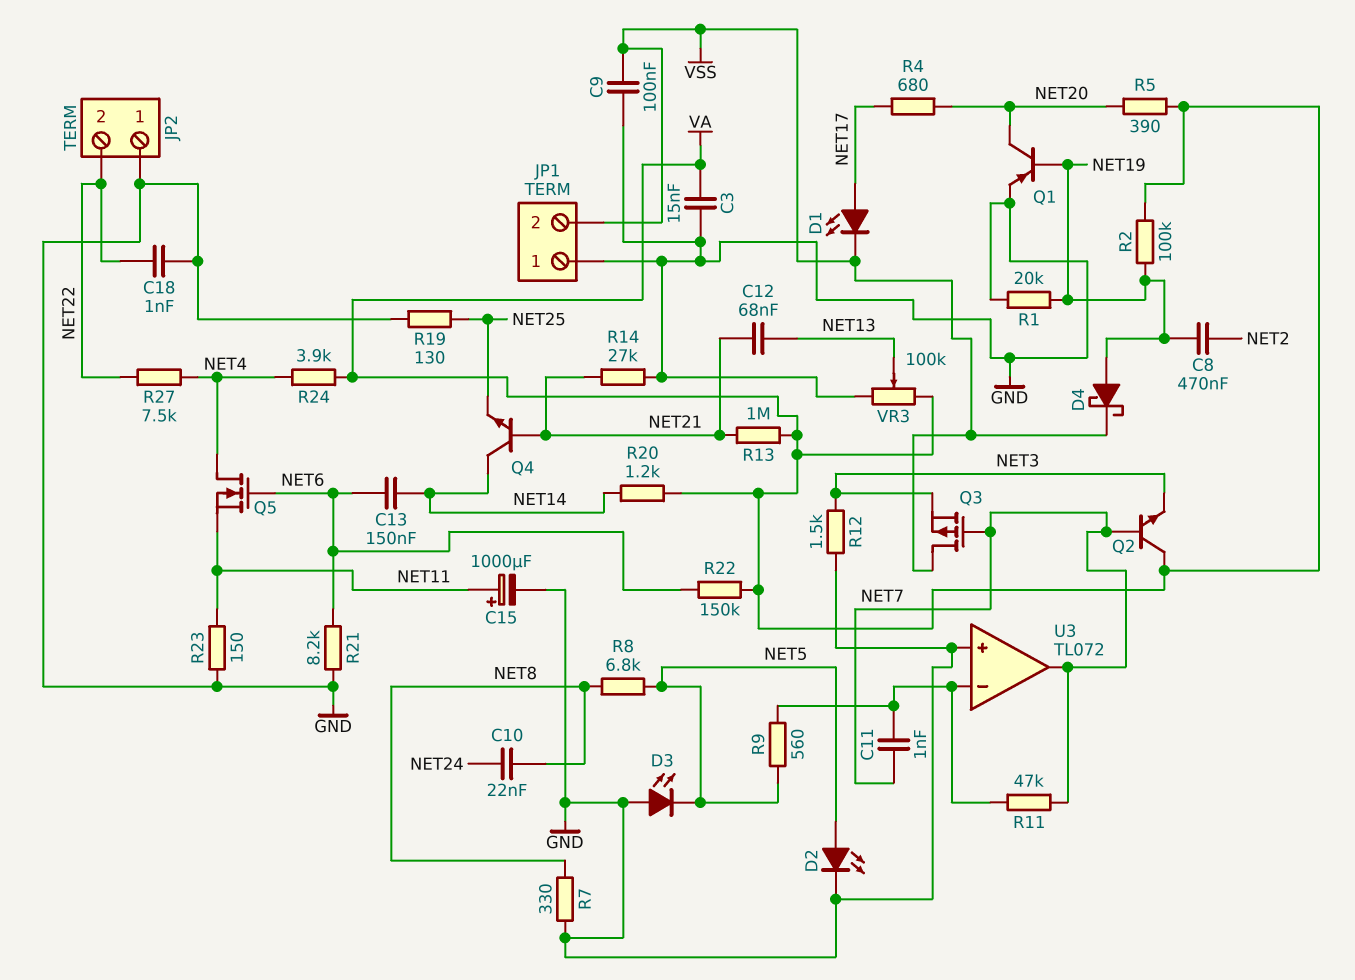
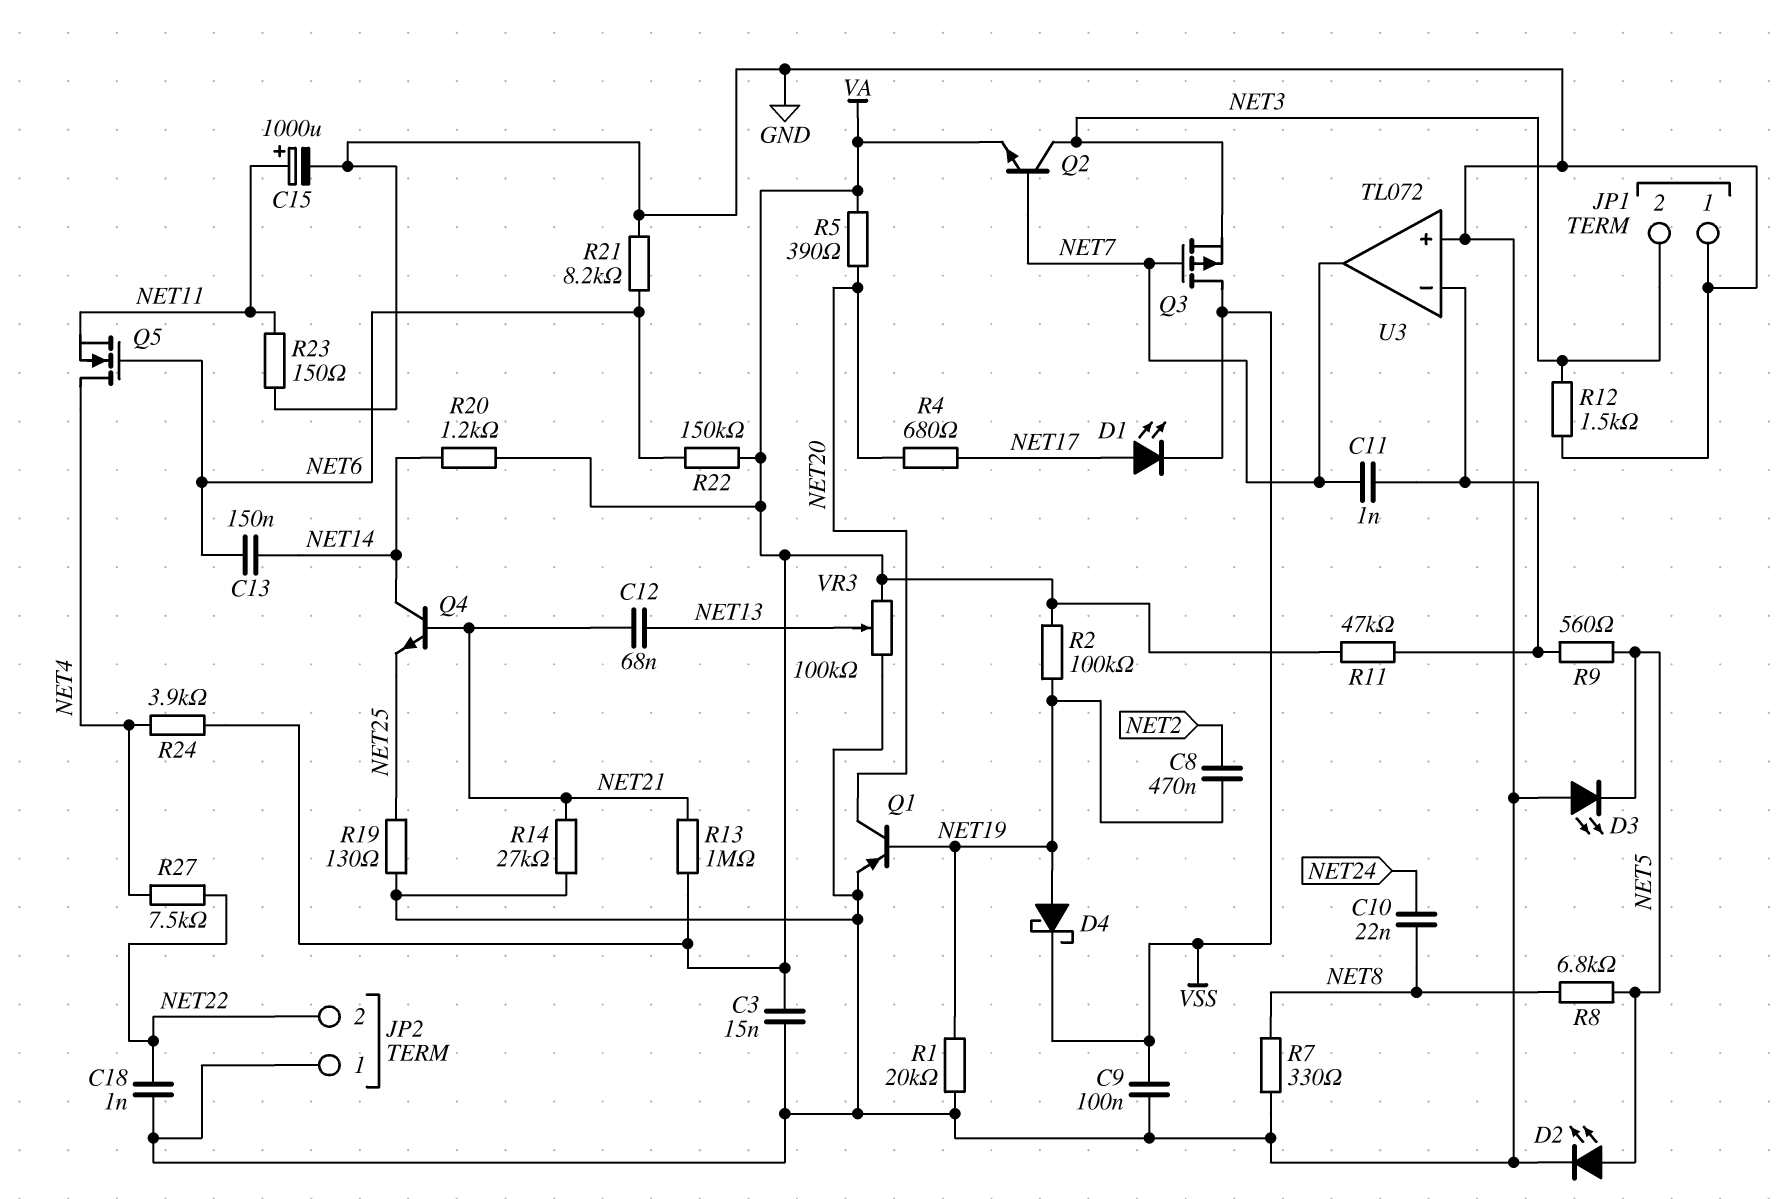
JP1 pin 2: VSS -> NET3
Q2: NPN (B NET7, C VA, E NET3) -> NPN (B NET7, C NET3, E VA)
R11: 47k (NET7, U3/in-) -> 47k (U3/in-, VA)

